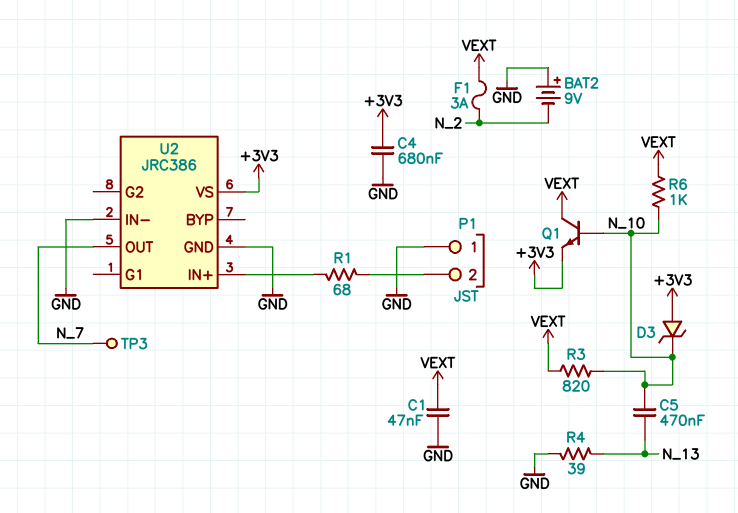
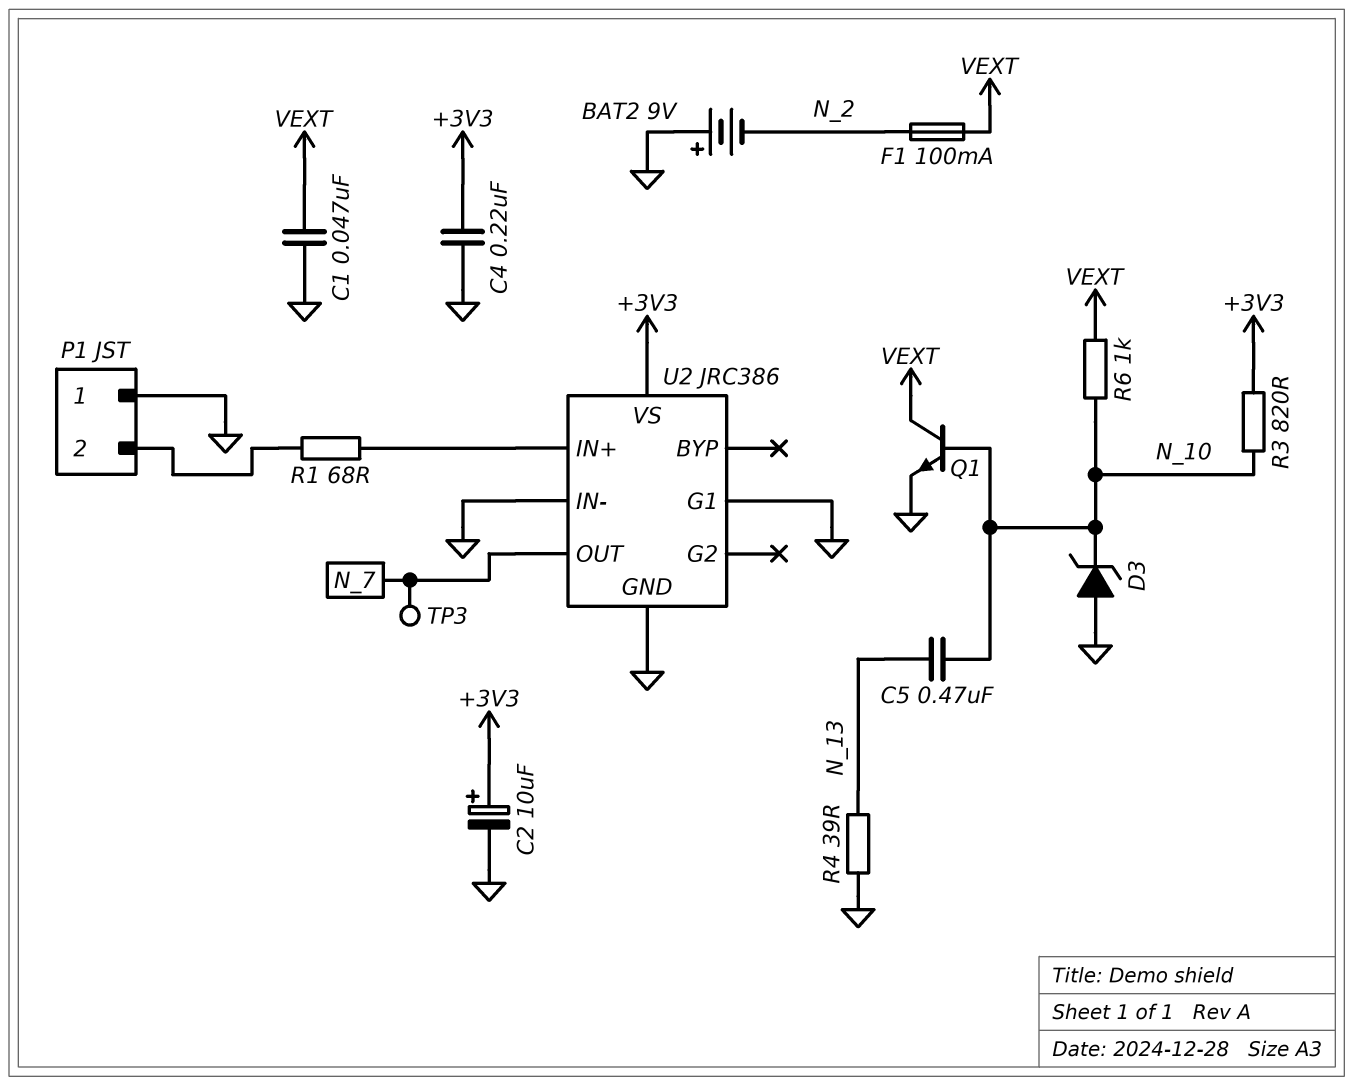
C2: none -> 10uF (plus +3V3, minus GND)
C4: 680nF (+3V3, GND) -> 220nF (+3V3, GND)
D3: zener (A +3V3, K N_10) -> zener (A GND, K N_10)
F1: 3A (N_2, VEXT) -> 100mA (N_2, VEXT)
Q1: NPN (B N_10, C VEXT, E +3V3) -> NPN (B N_10, C VEXT, E GND)
R3: 820 (N_10, VEXT) -> 820 (+3V3, N_10)
U2 pin G1: none -> GND

